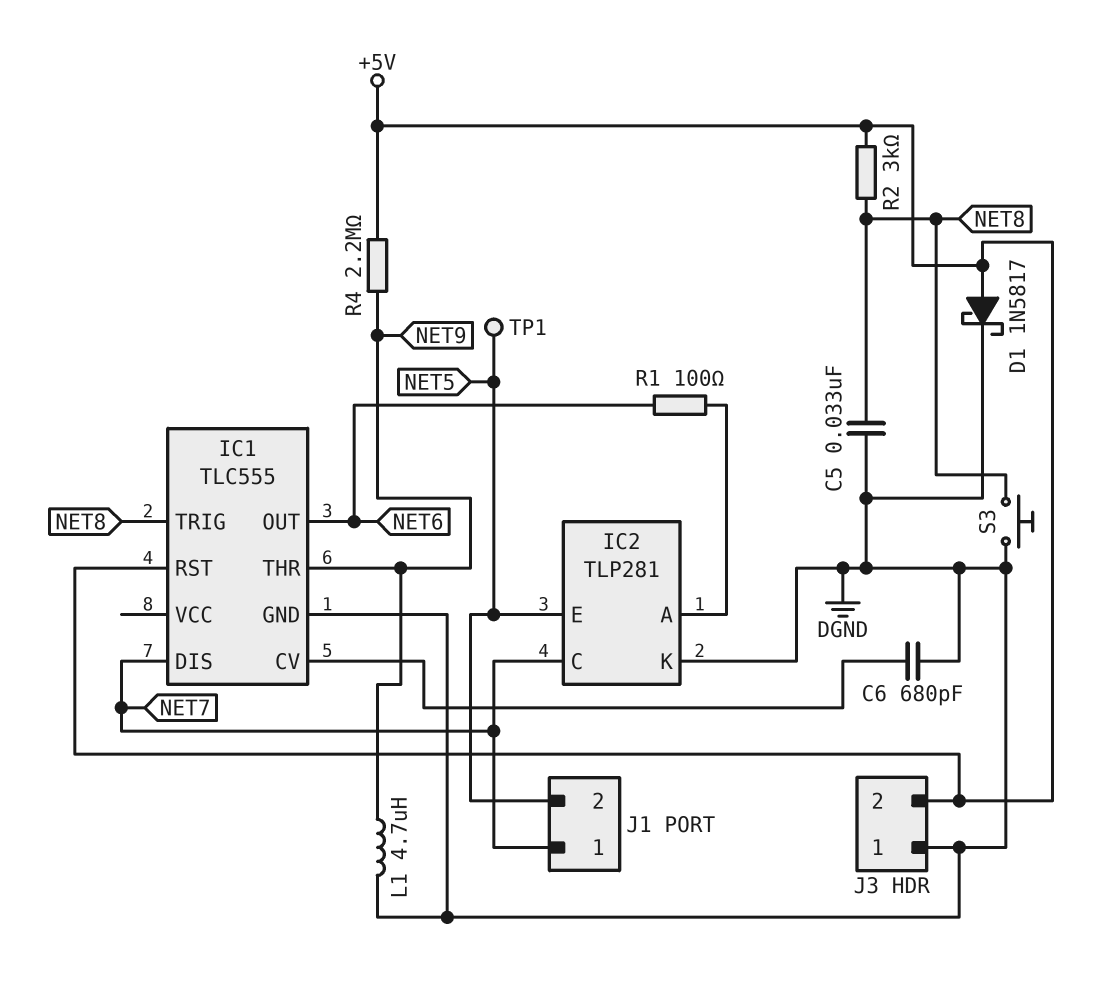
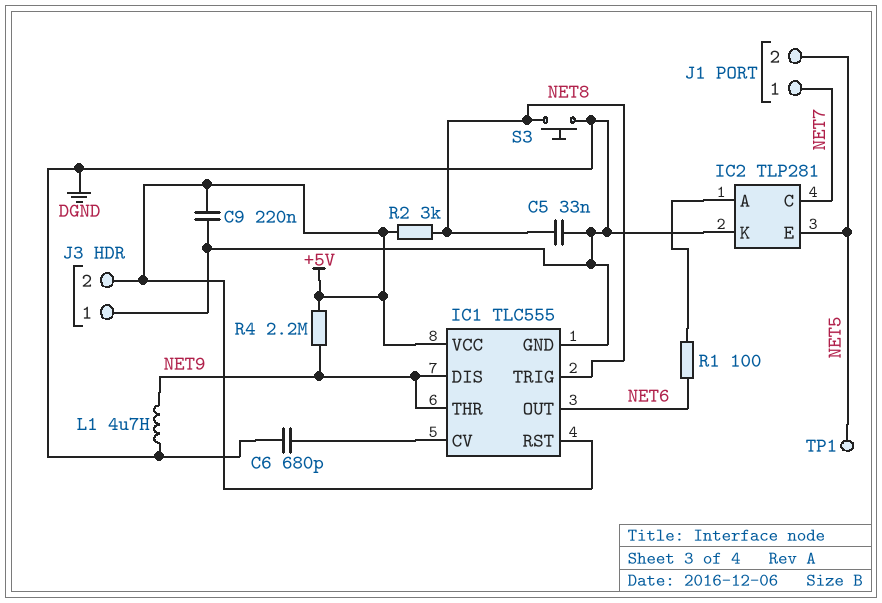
C9: none -> 220nF (+5V, DGND)
D1: schottky 1N5817 (A +5V, K DGND) -> none
IC1 pin DIS: NET7 -> NET9
IC1 pin VCC: none -> +5V

